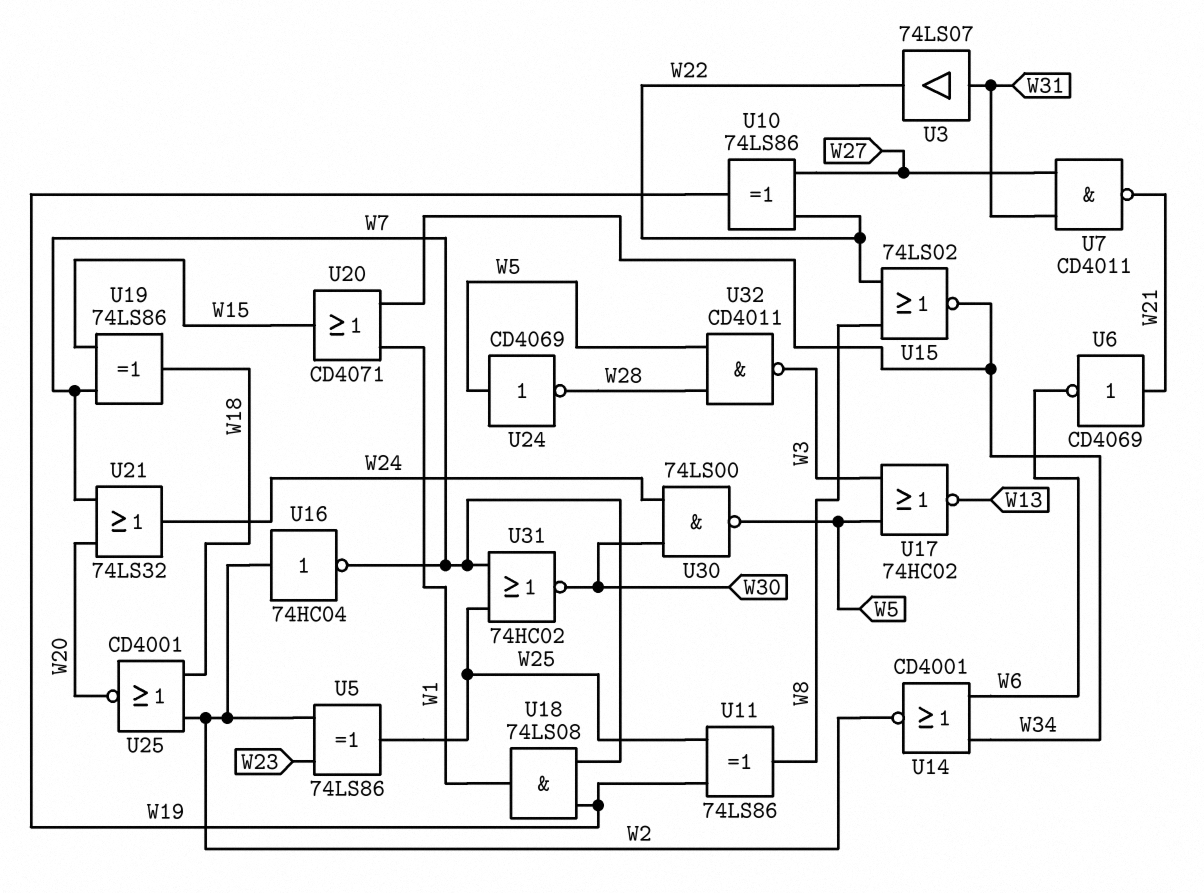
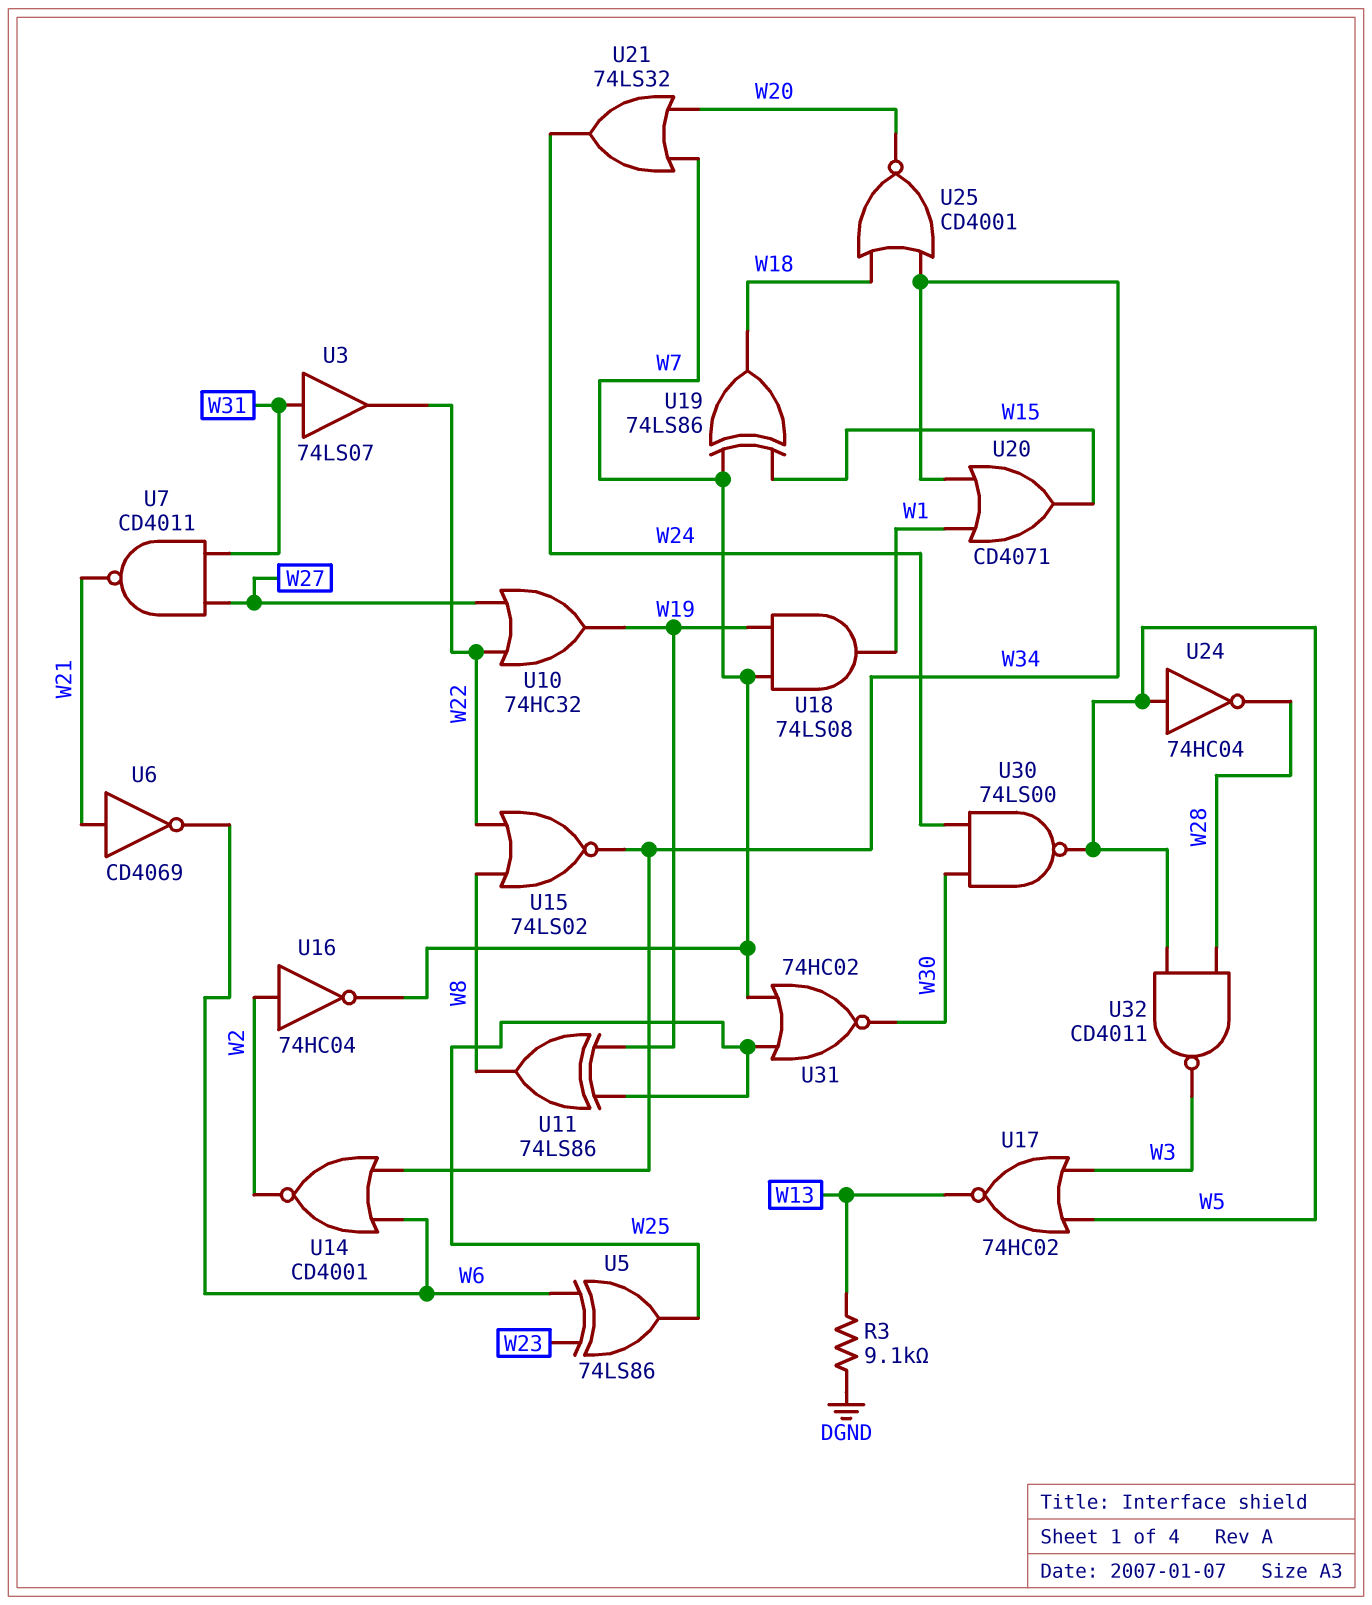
R3: none -> 9.1k (DGND, W13)
U5: XOR 74LS86 (in W2, in W23, out W25) -> XOR 74LS86 (in W6, in W23, out W25)
U10: XOR 74LS86 (in W22, in W27, out W19) -> OR 74HC32 (in W22, in W27, out W19)
U24: NOT CD4069 (in W5, out W28) -> NOT 74HC04 (in W5, out W28)
U25: NOR CD4001 (in W2, in W18, out W20) -> NOR CD4001 (in W18, in W34, out W20)

